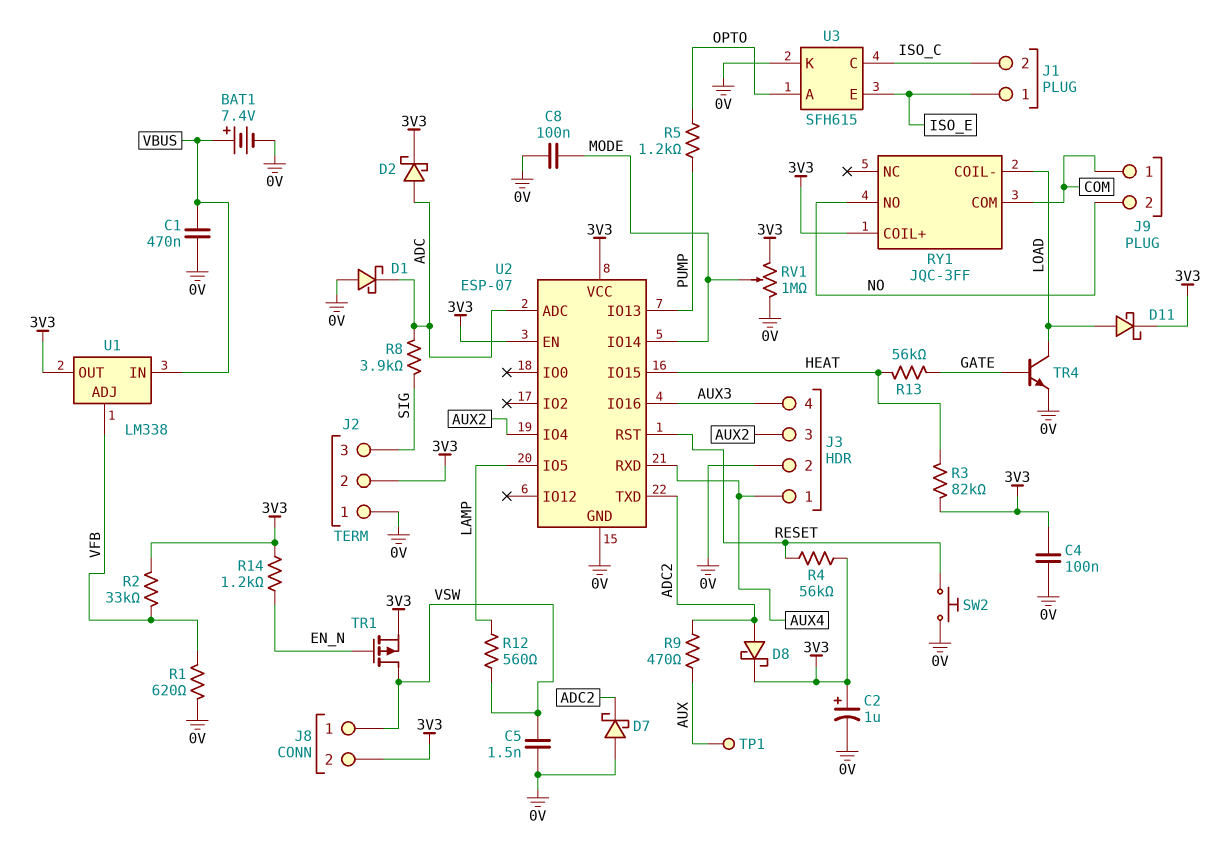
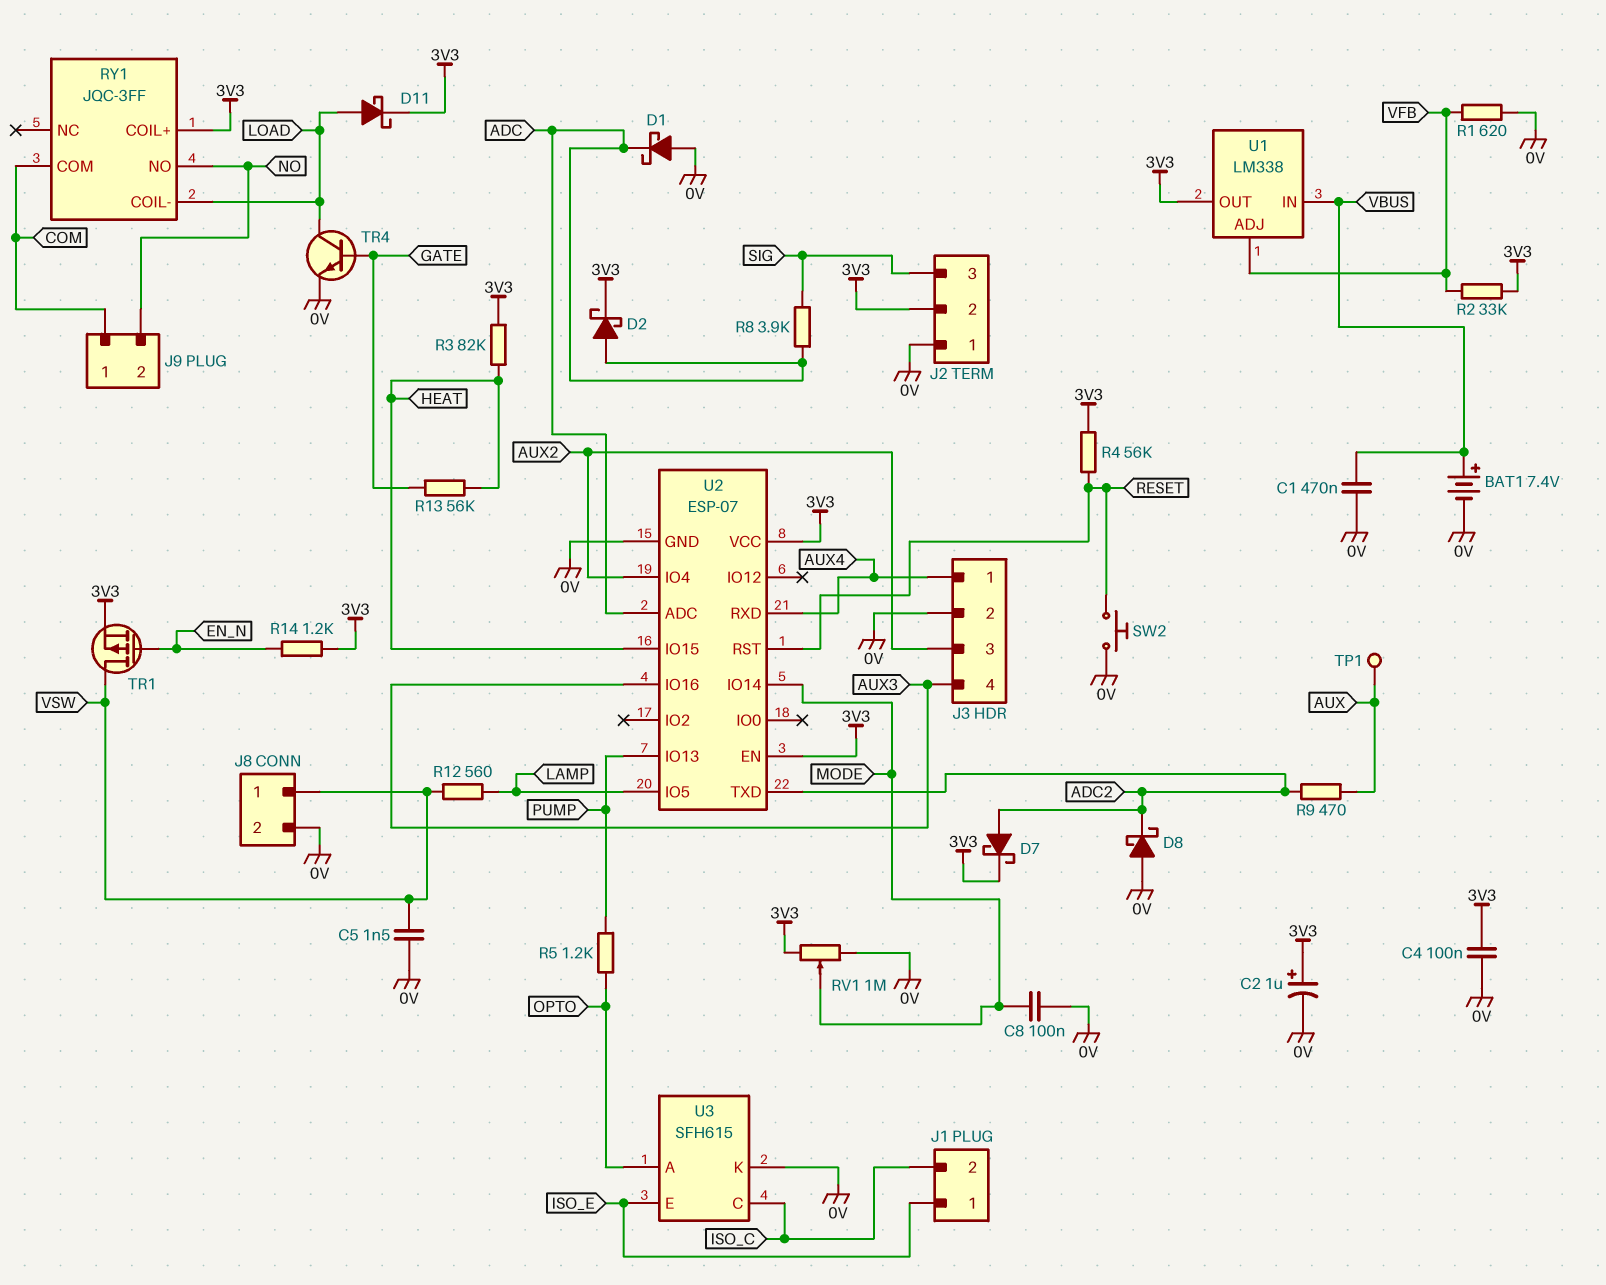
D7: schottky (A 0V, K ADC2) -> schottky (A ADC2, K 3V3)
D8: schottky (A ADC2, K 3V3) -> schottky (A 0V, K ADC2)
J8 pin 2: 3V3 -> 0V

